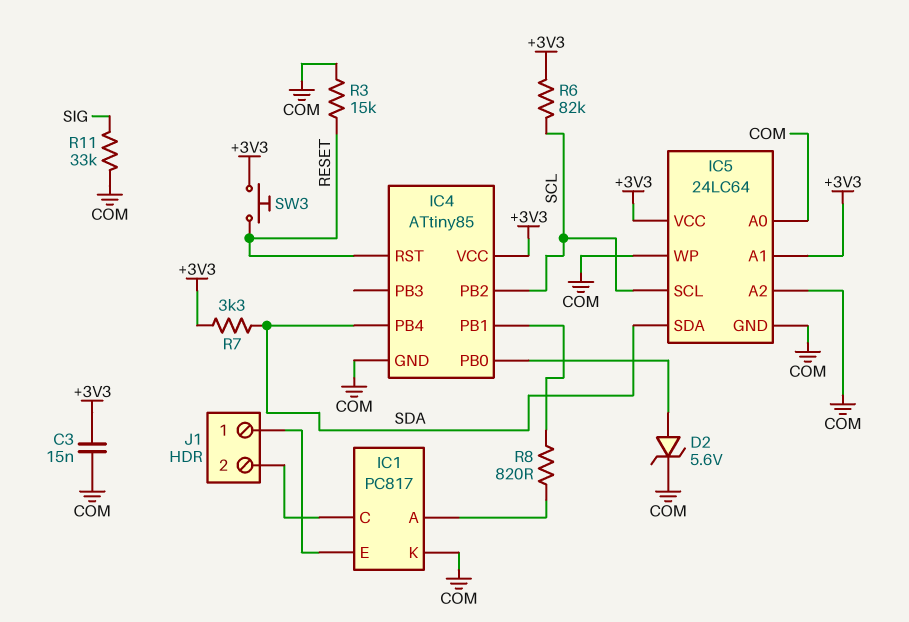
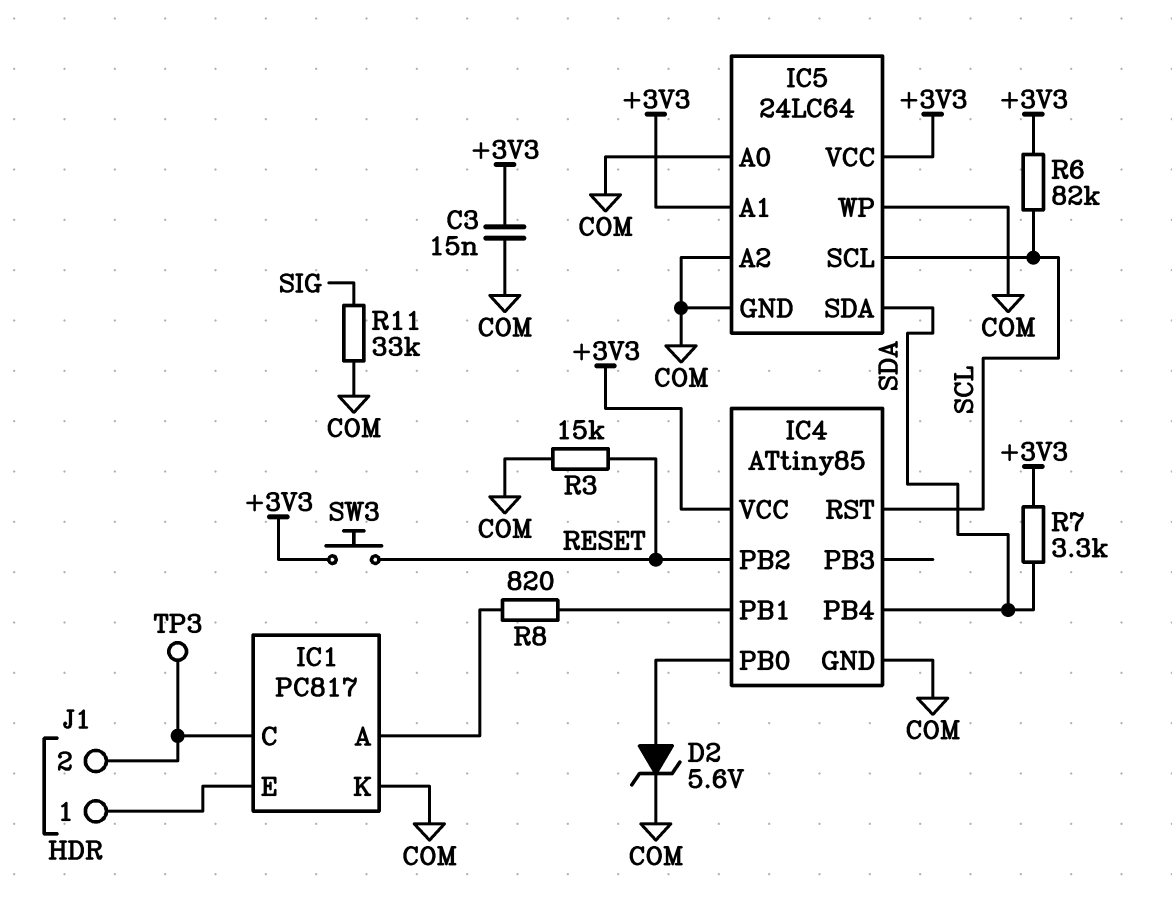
IC4 pin PB2: SCL -> RESET
IC4 pin RST: RESET -> SCL
TP3: none -> test point (IC1/C)

